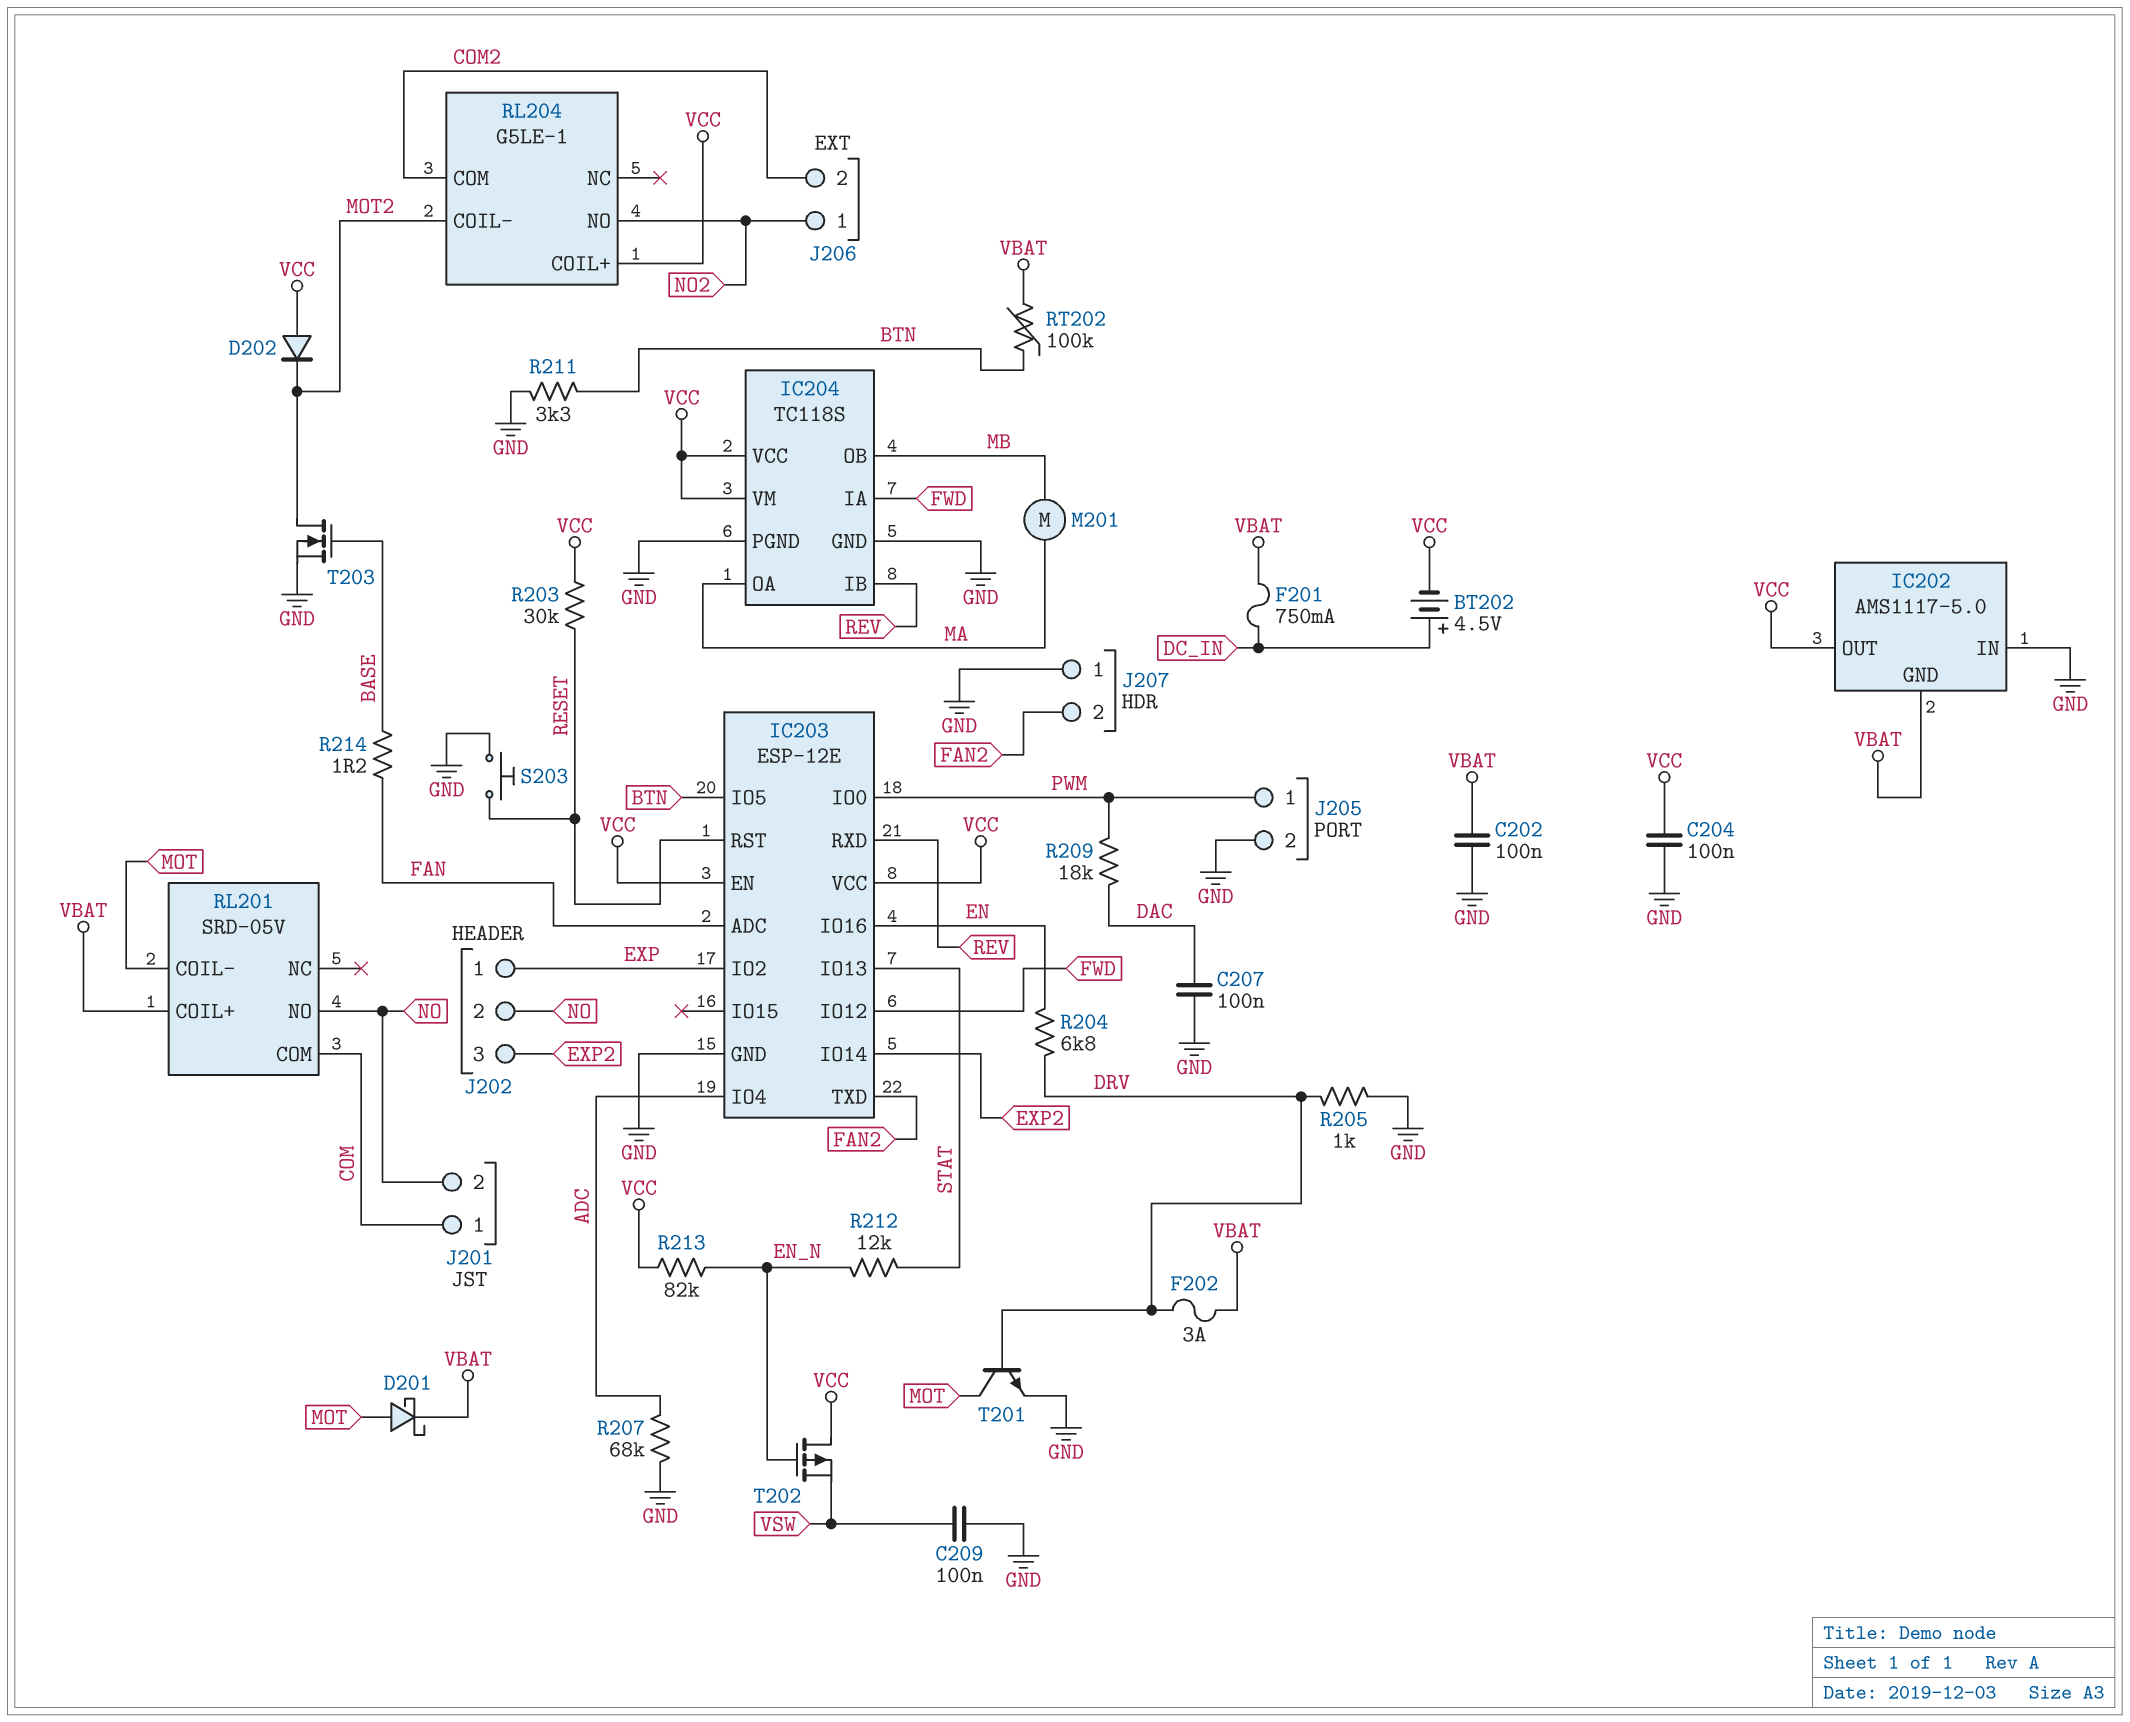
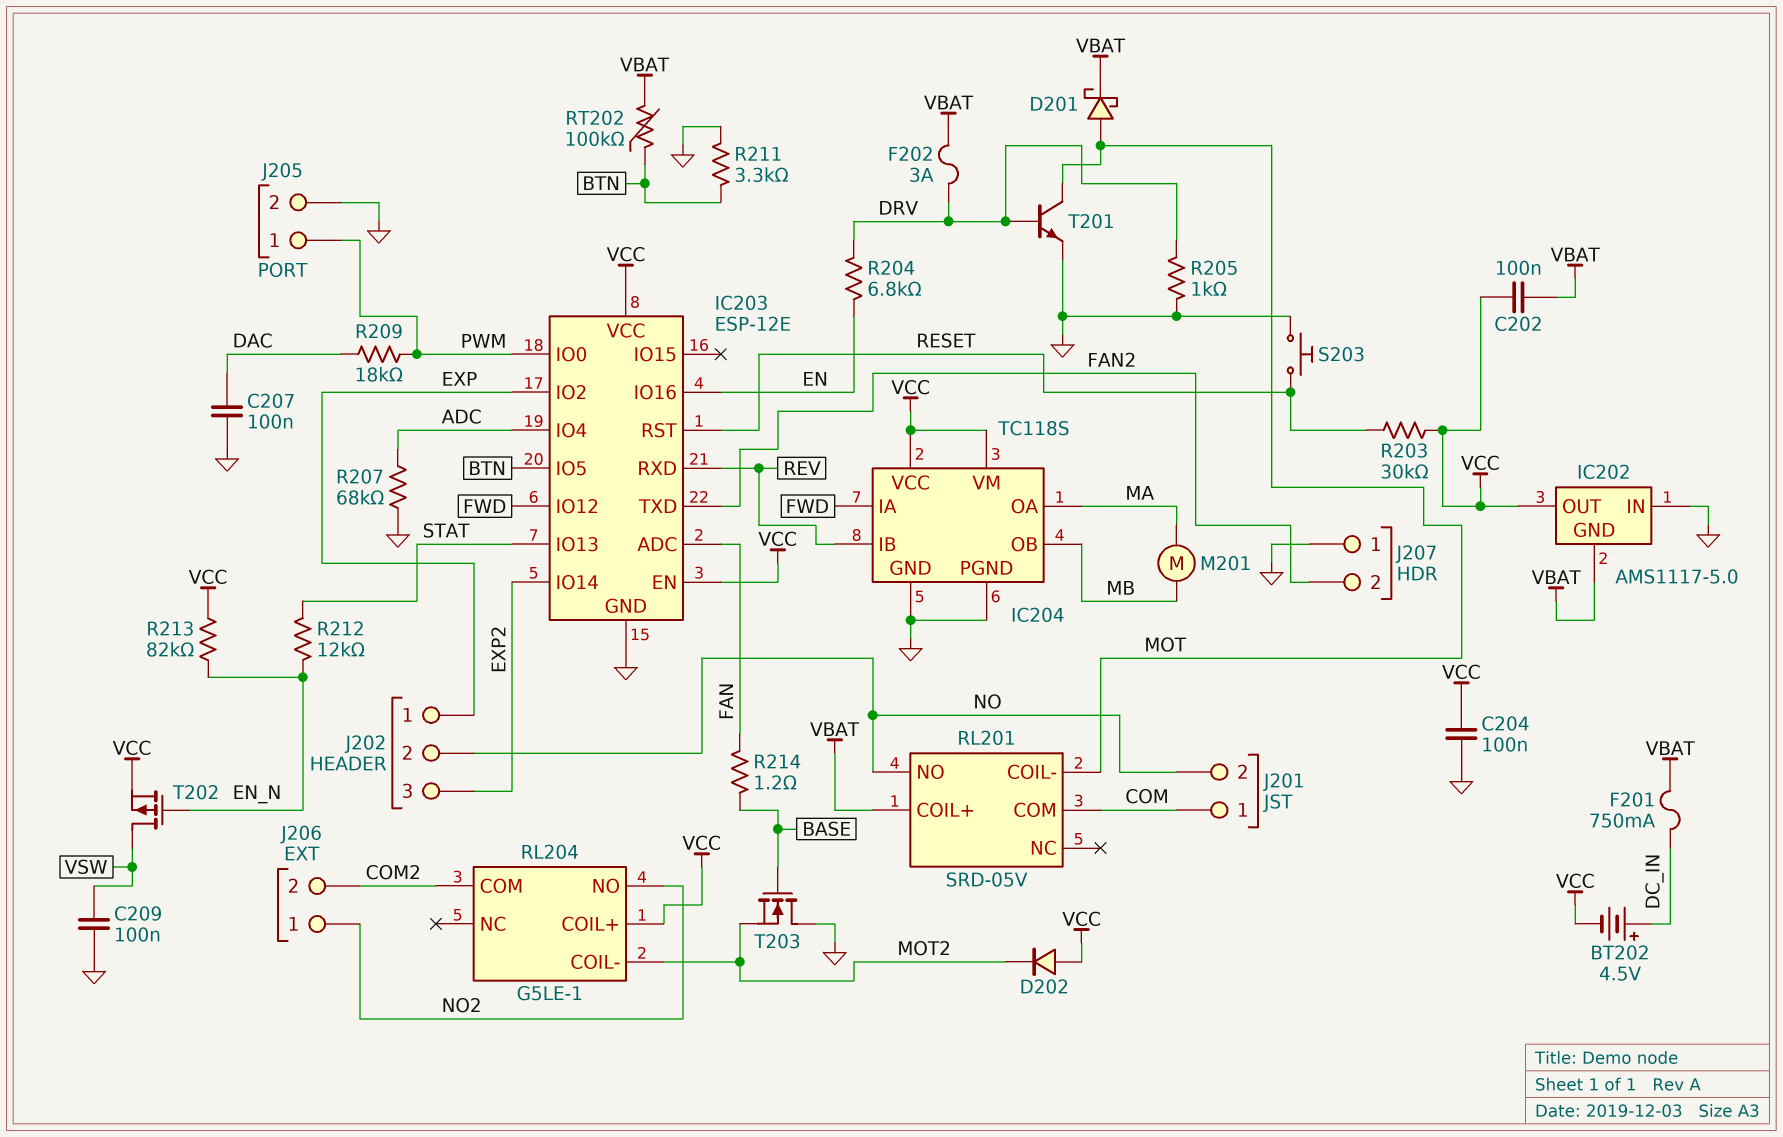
C202: 100nF (GND, VBAT) -> 100nF (VBAT, VCC)
T202: PMOS (G EN_N, D VCC, S VSW) -> PMOS (G EN_N, D VSW, S VCC)
T203: NMOS (G BASE, D MOT2, S GND) -> NMOS (G BASE, D GND, S MOT2)

